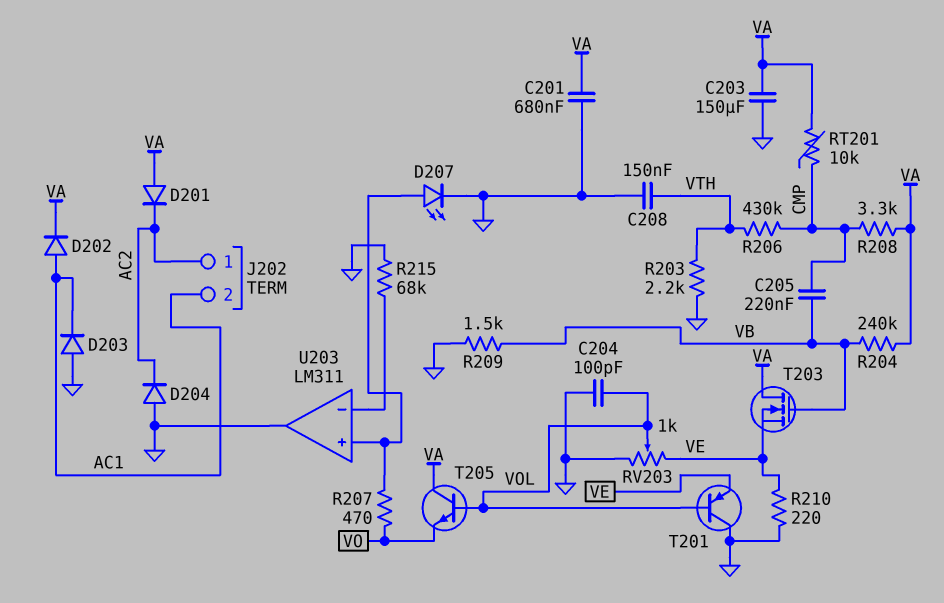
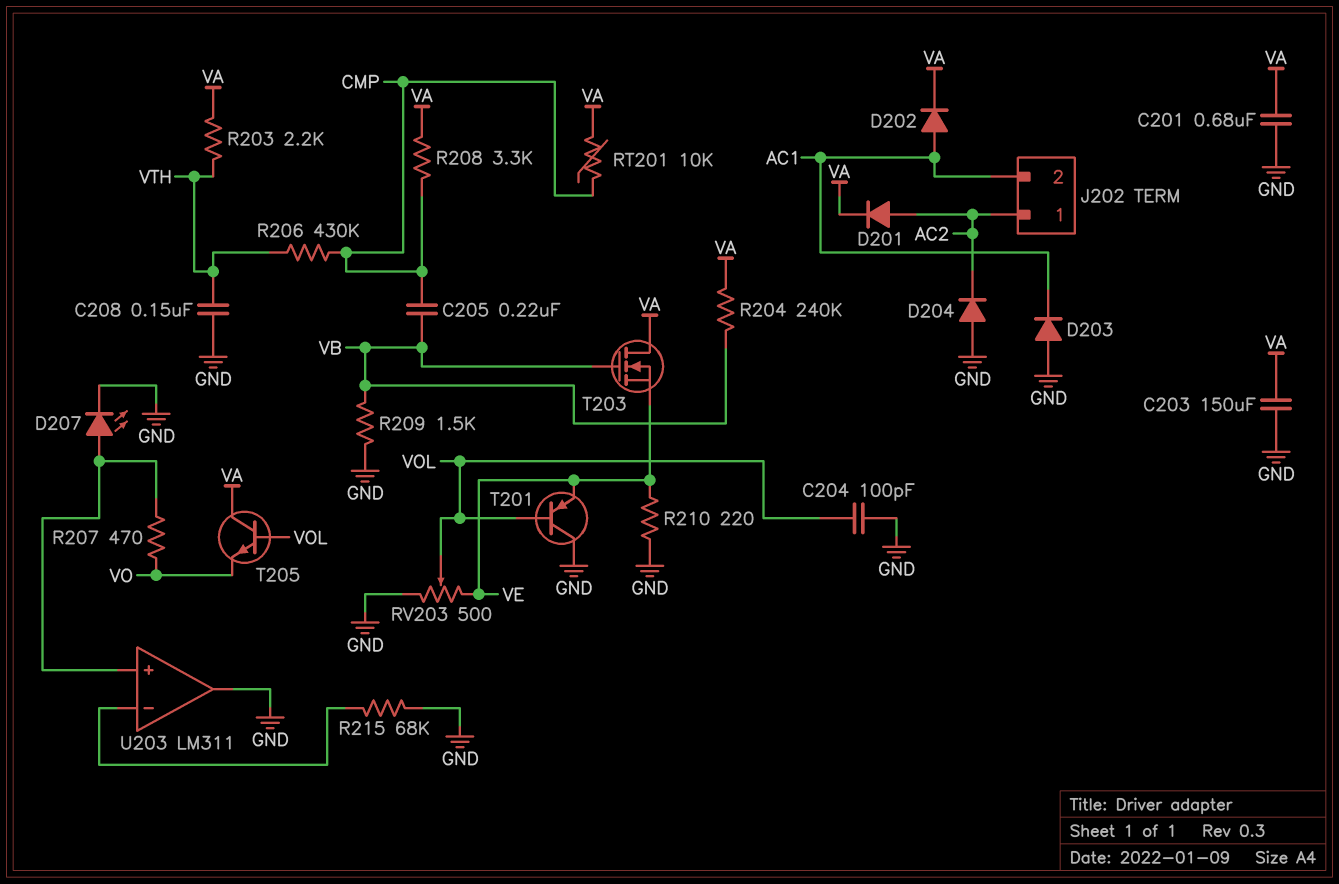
D201: diode (A VA, K AC2) -> diode (A AC2, K VA)
R203: 2.2k (GND, VTH) -> 2.2k (VA, VTH)
RV203: 1k (GND, VE, wiper VOL) -> 500 (GND, VE, wiper VOL)

